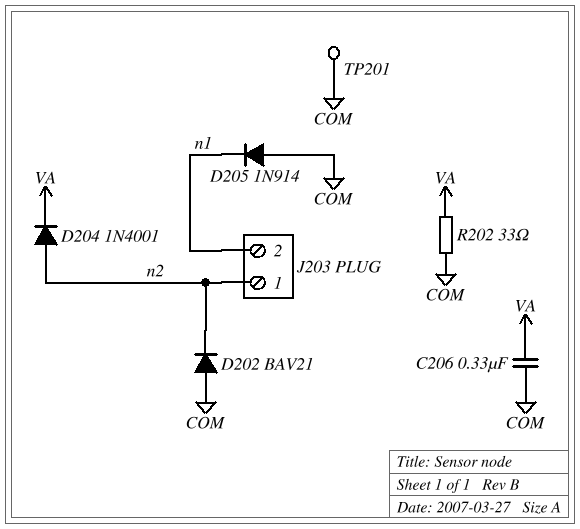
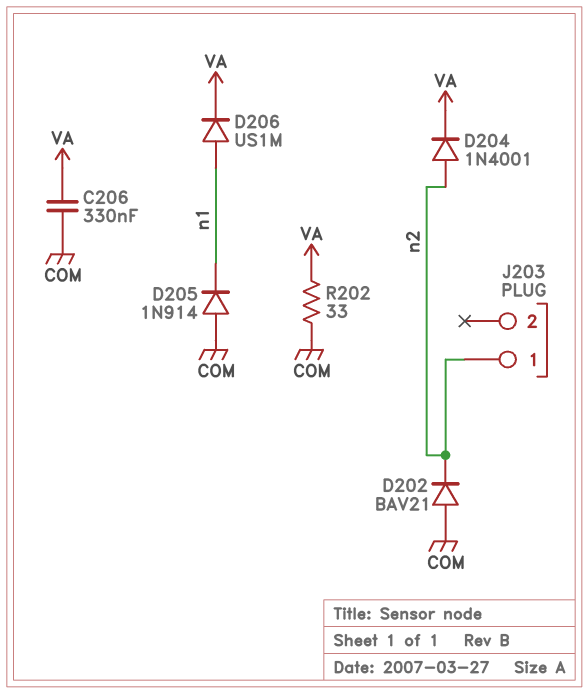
D206: none -> diode US1M (A n1, K VA)
J203 pin 2: n1 -> none
TP201: test point (COM) -> none

